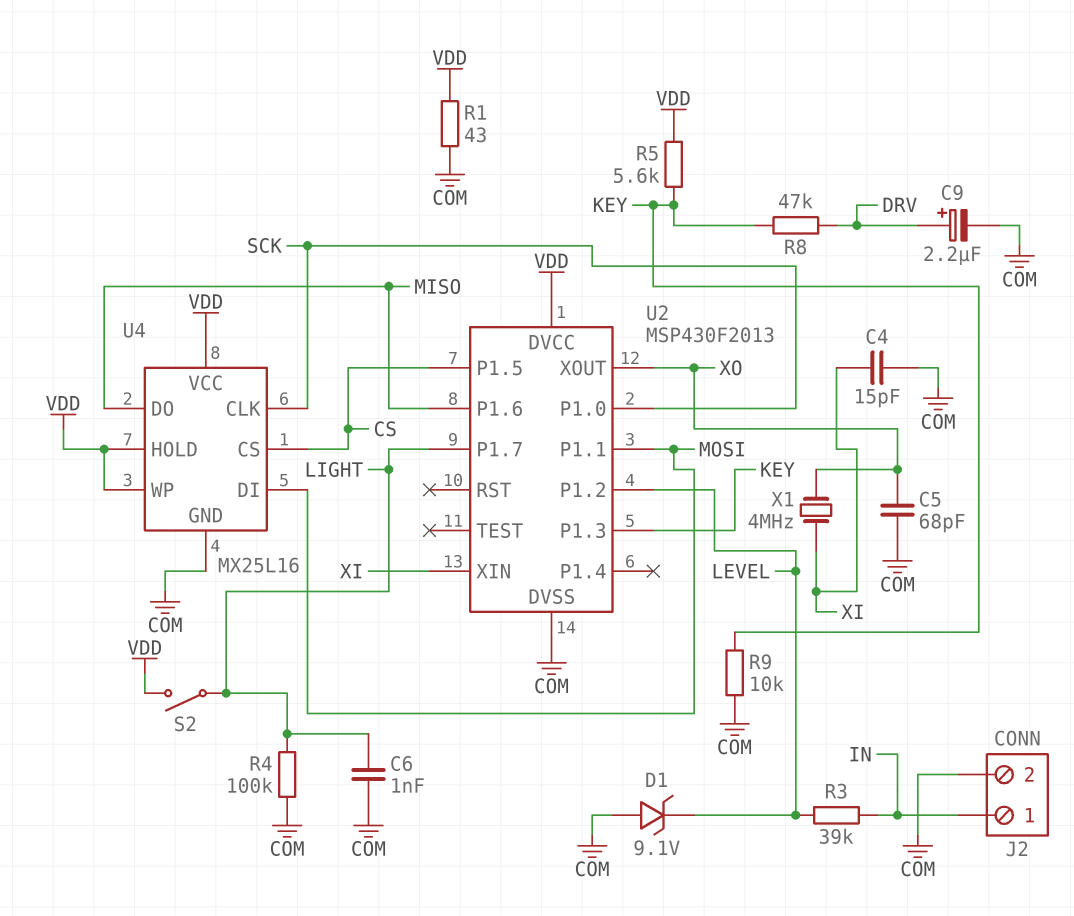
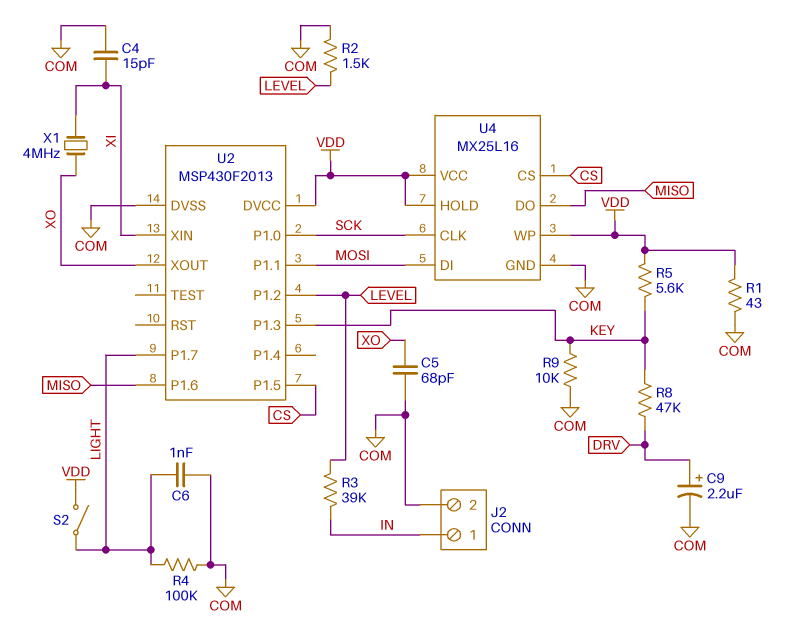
D1: zener 9.1V (A COM, K LEVEL) -> none
R2: none -> 1.5k (COM, LEVEL)

